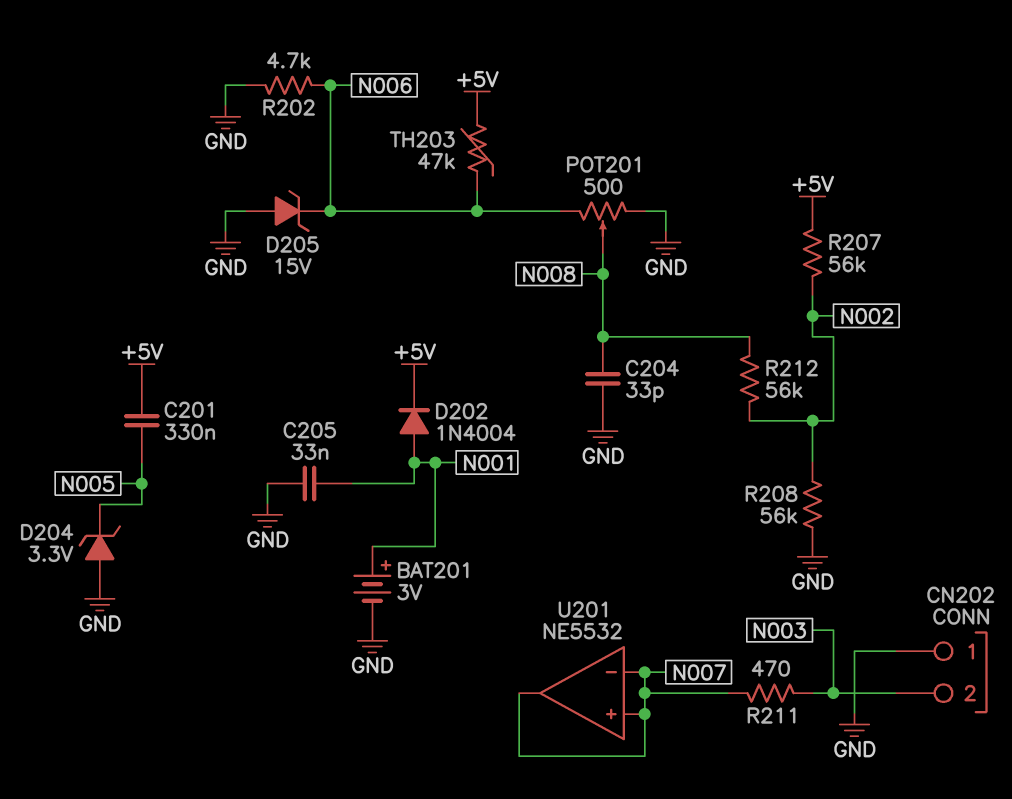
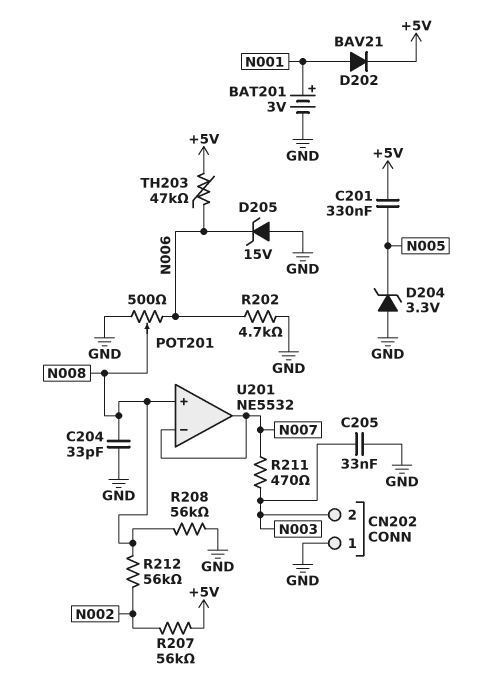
C205: 33nF (GND, N001) -> 33nF (GND, N003)
D202: diode 1N4004 (A N001, K +5V) -> diode BAV21 (A N001, K +5V)
R208: 56k (GND, N002) -> 56k (GND, N008)
U201 pin in+: N007 -> N008

